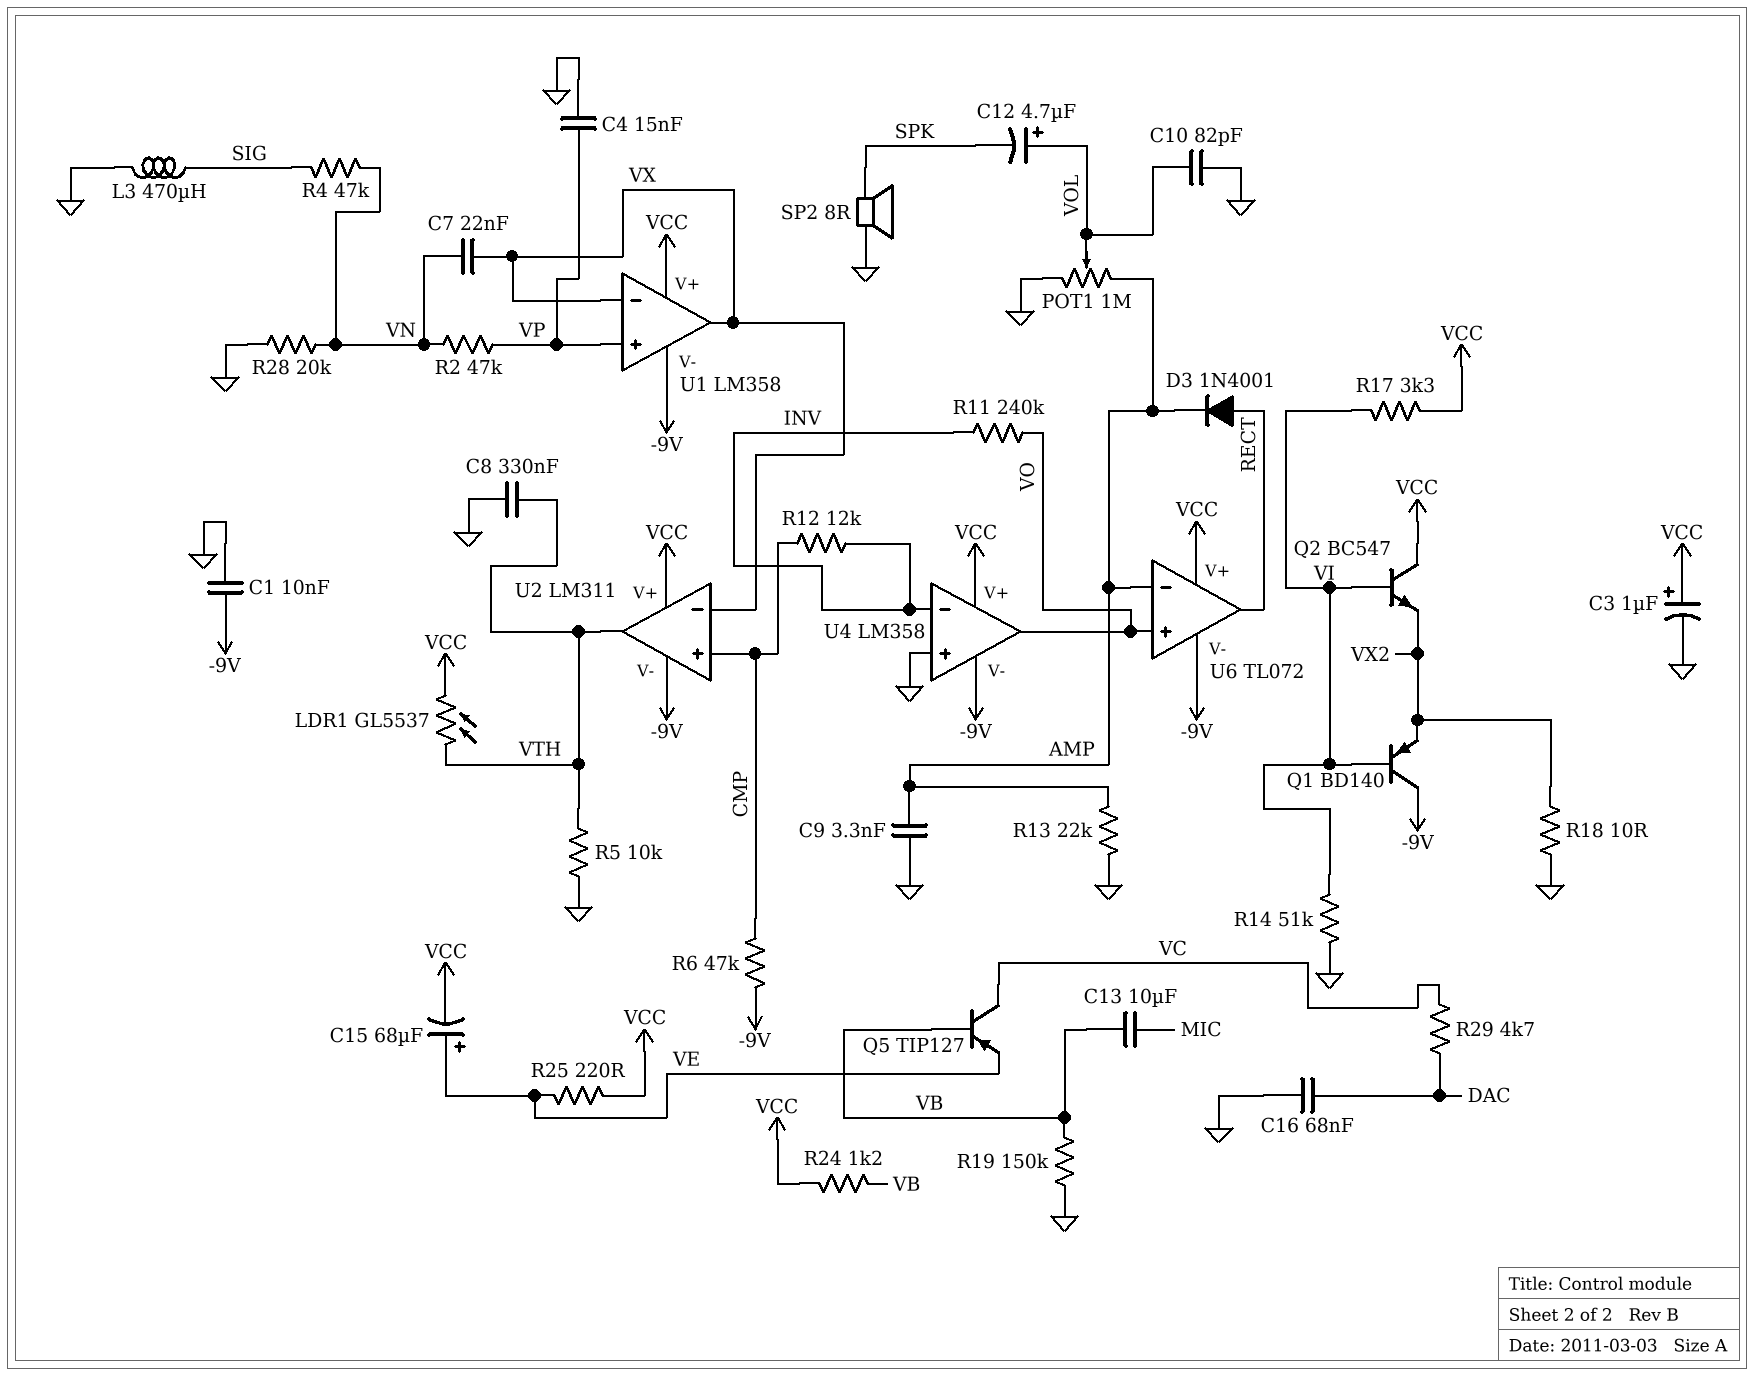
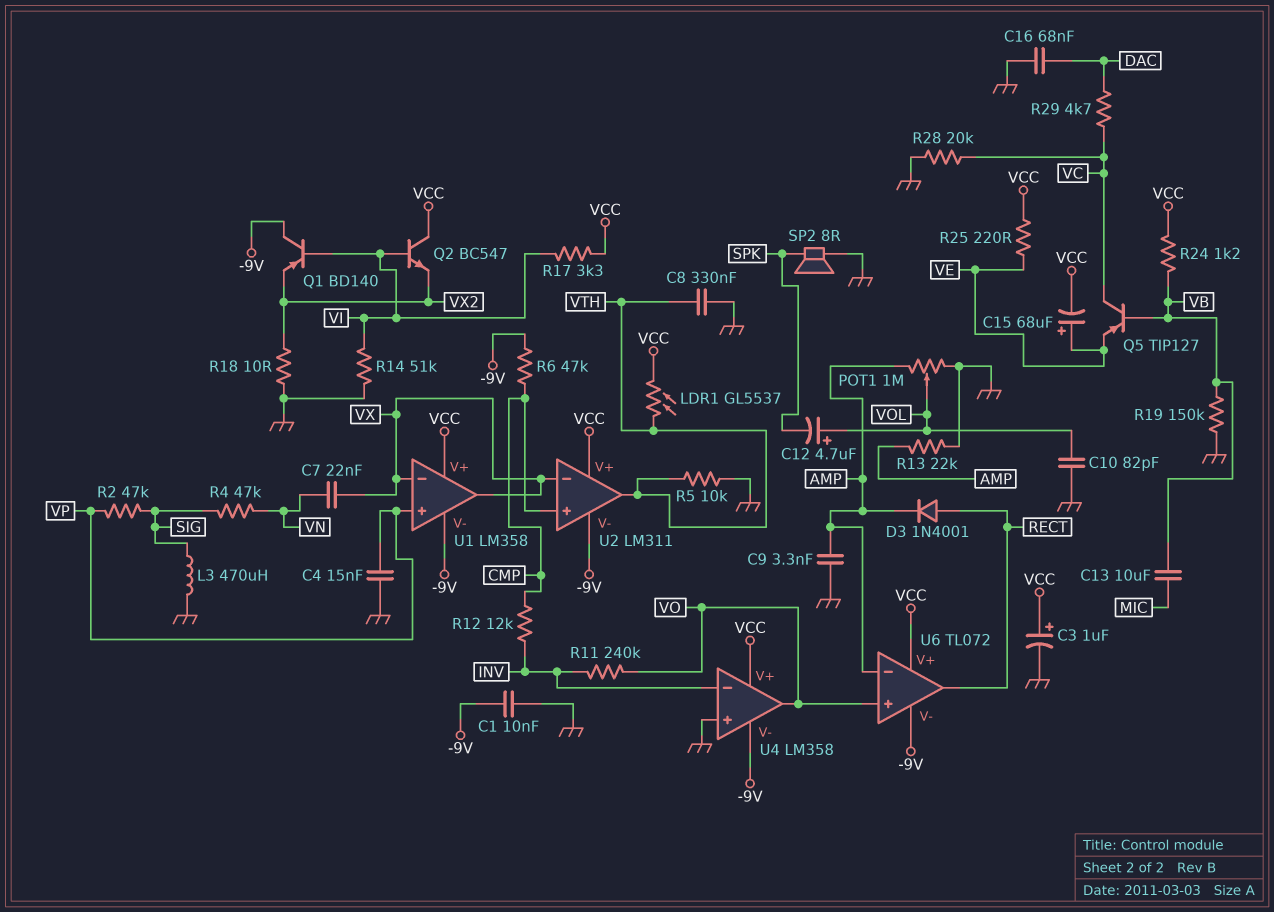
R2: 47k (VN, VP) -> 47k (SIG, VP)
R28: 20k (GND, VN) -> 20k (GND, VC)

